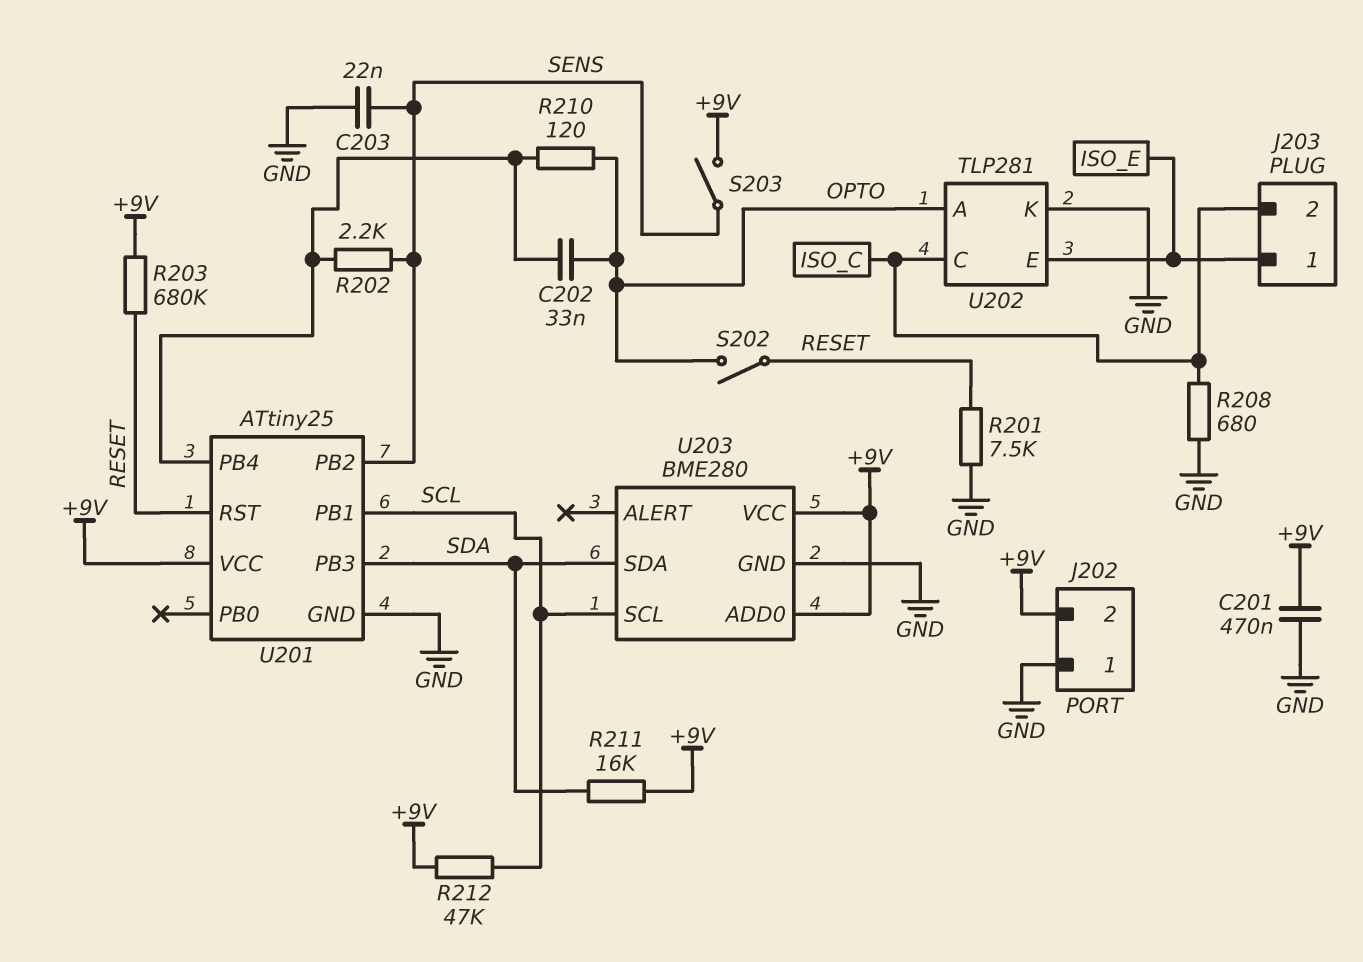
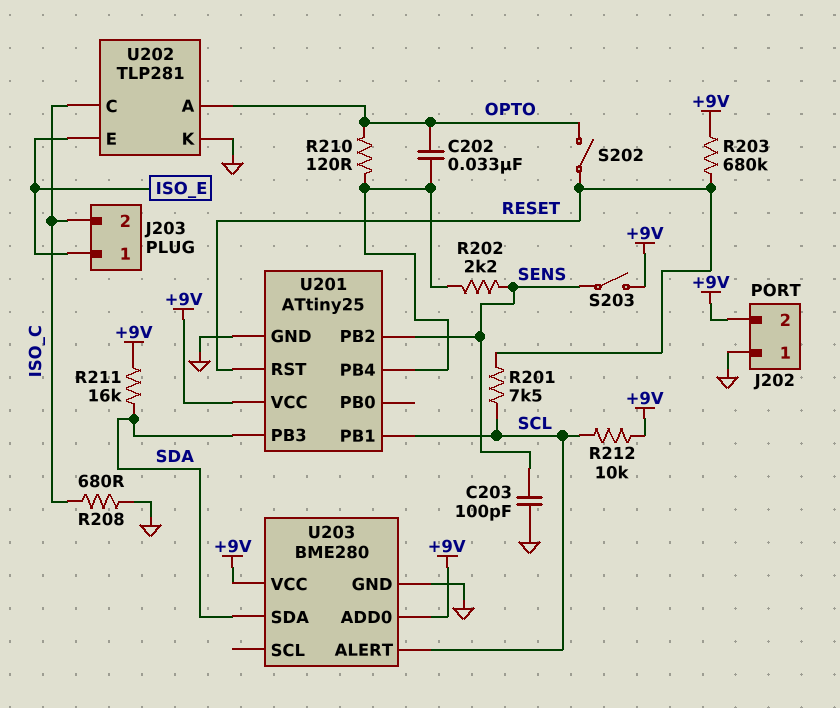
C201: 470nF (+9V, GND) -> none
C203: 22nF (GND, SENS) -> 100pF (GND, SENS)
R201: 7.5k (GND, RESET) -> 7.5k (RESET, SCL)
R212: 47k (+9V, SCL) -> 10k (+9V, SCL)
U203 pin ALERT: none -> SCL
U203 pin SCL: SCL -> none

